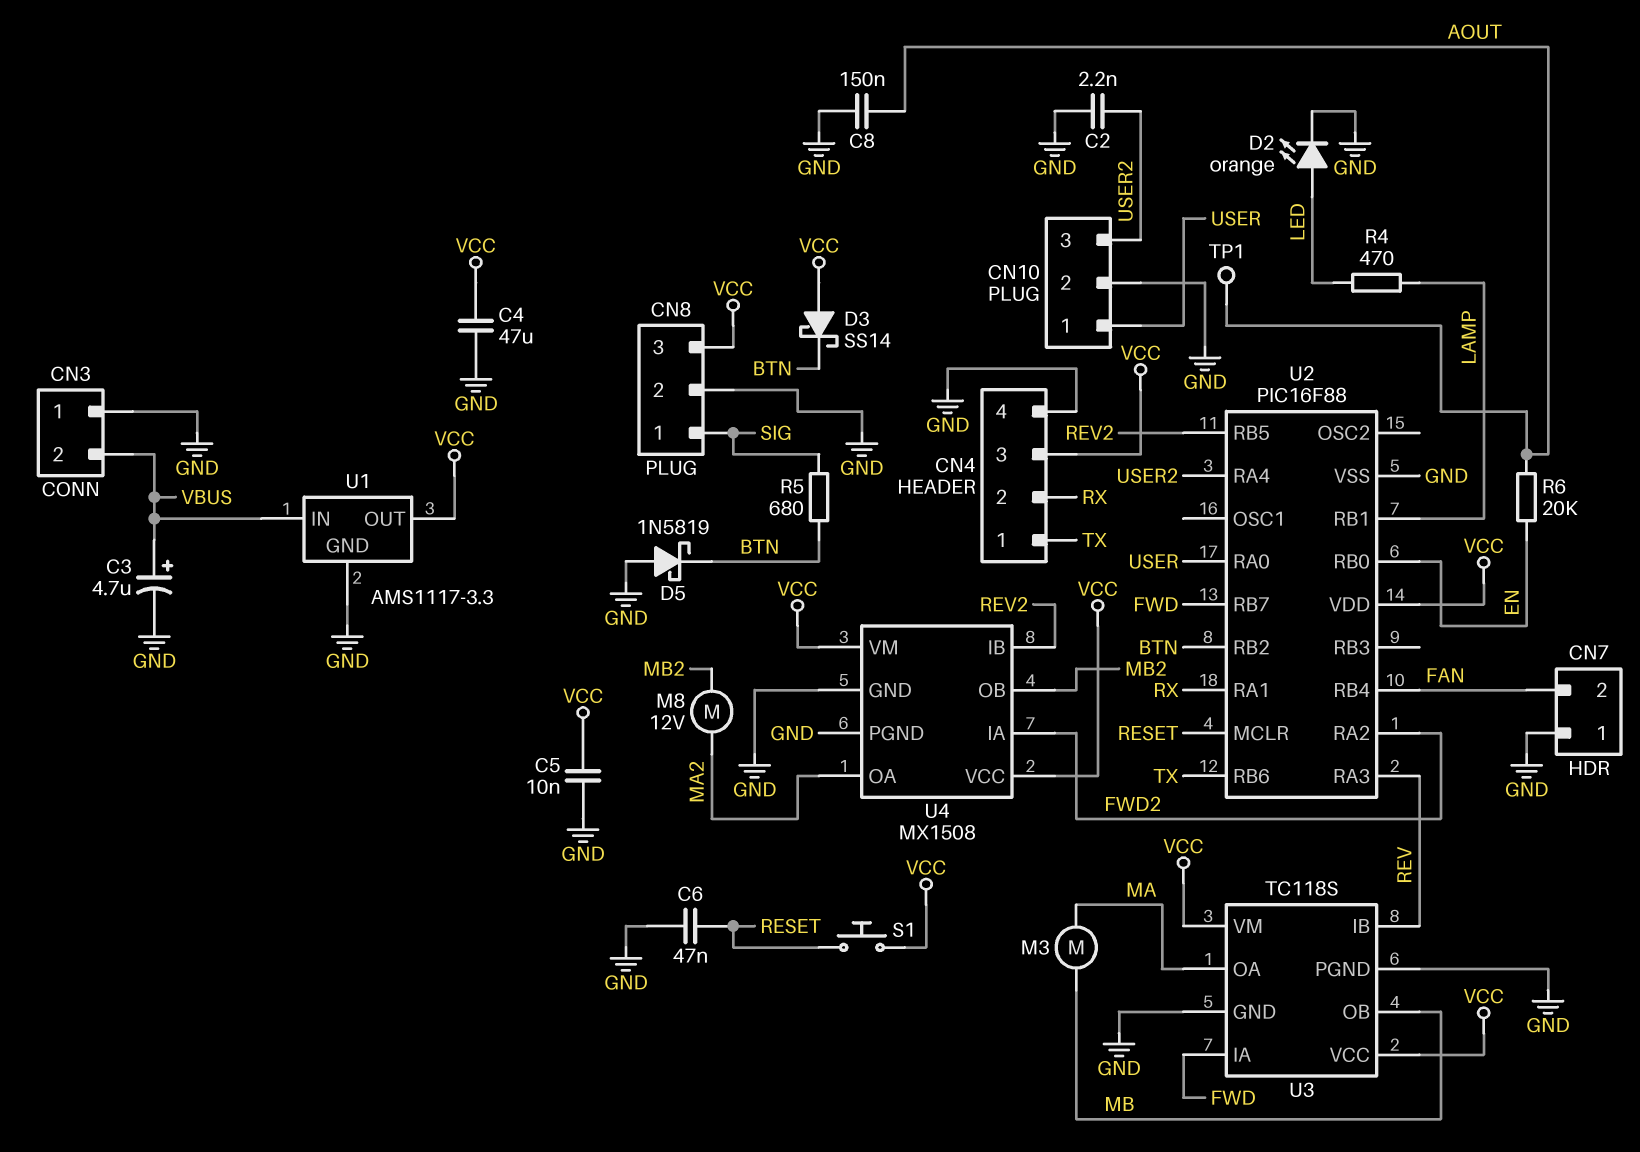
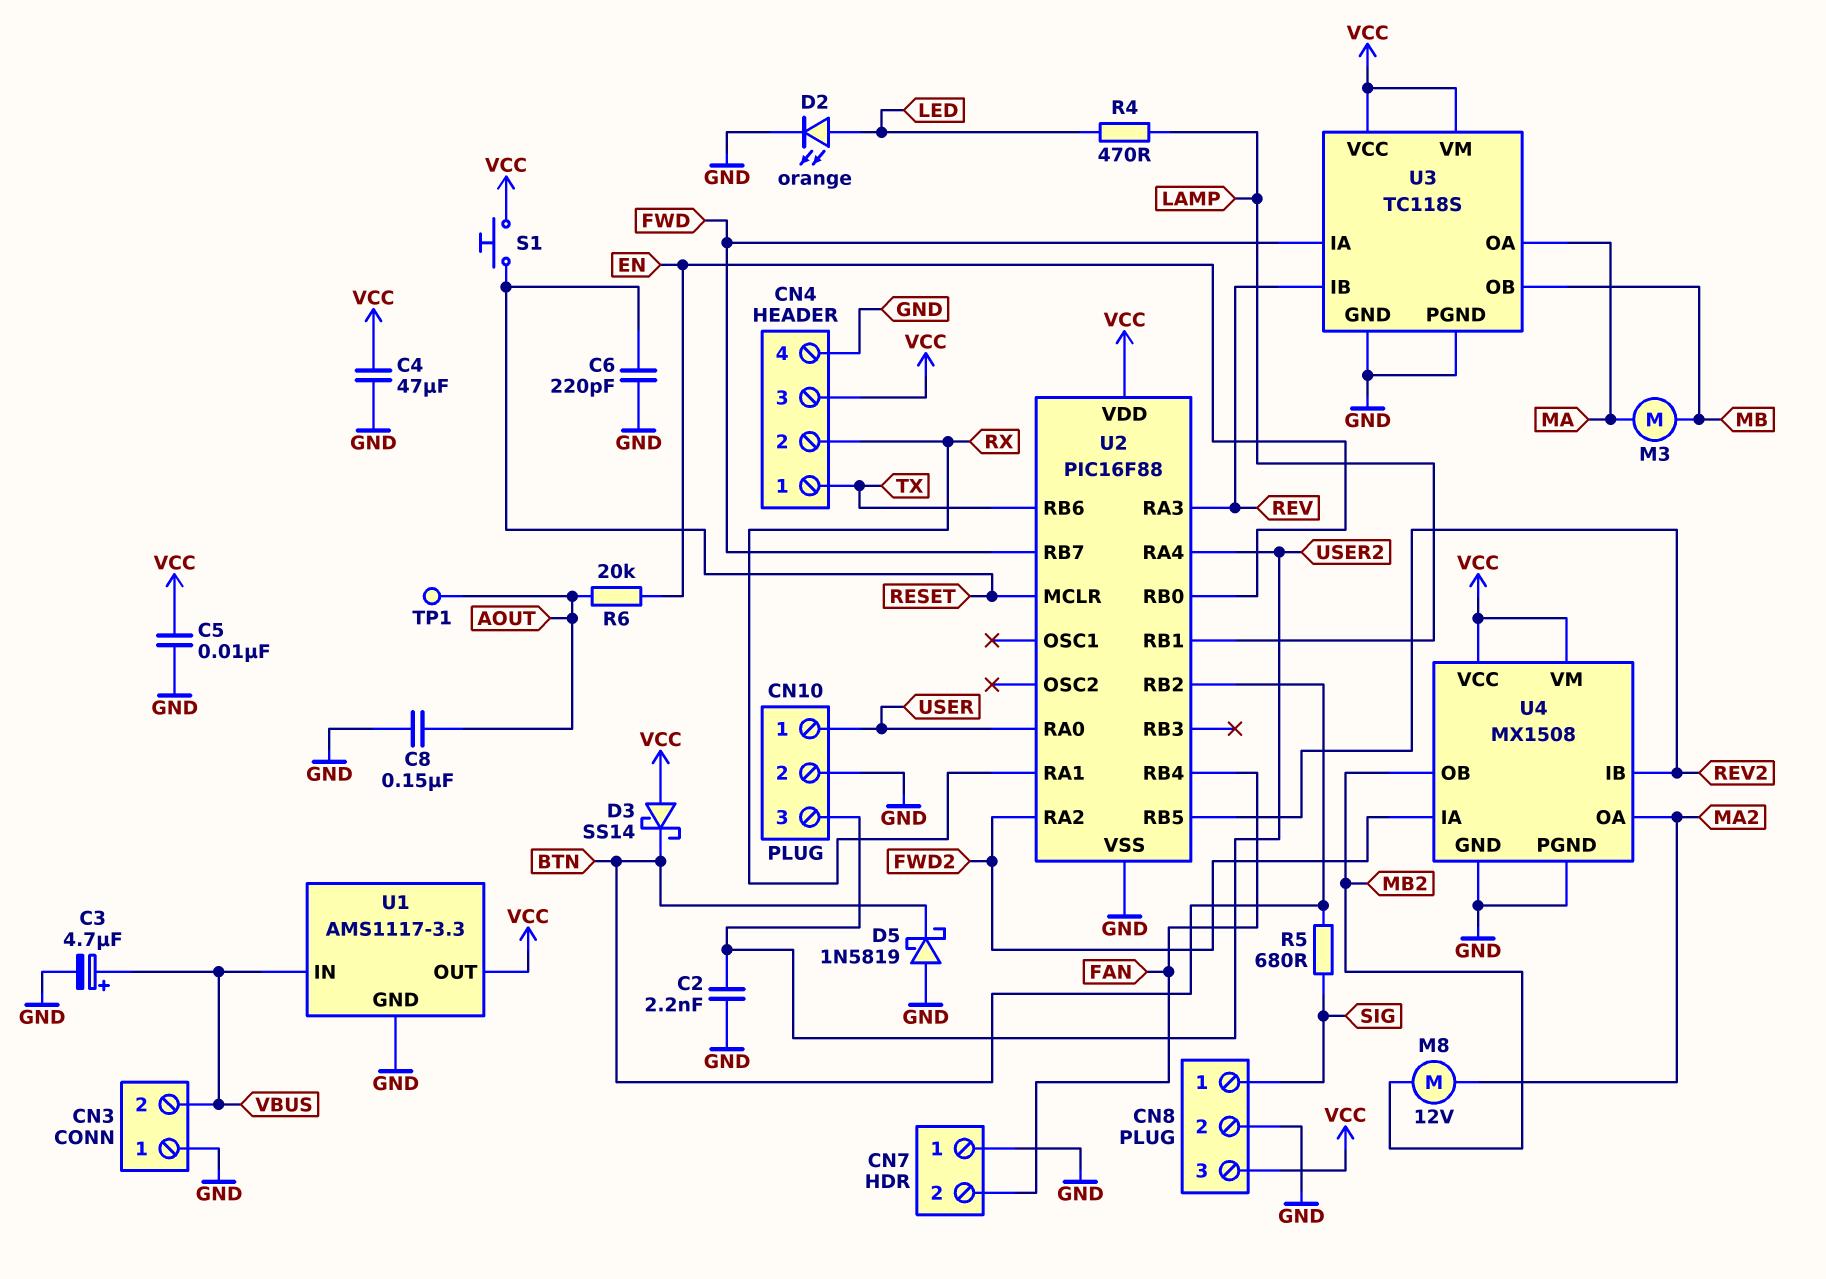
C6: 47nF (GND, RESET) -> 220pF (GND, RESET)

